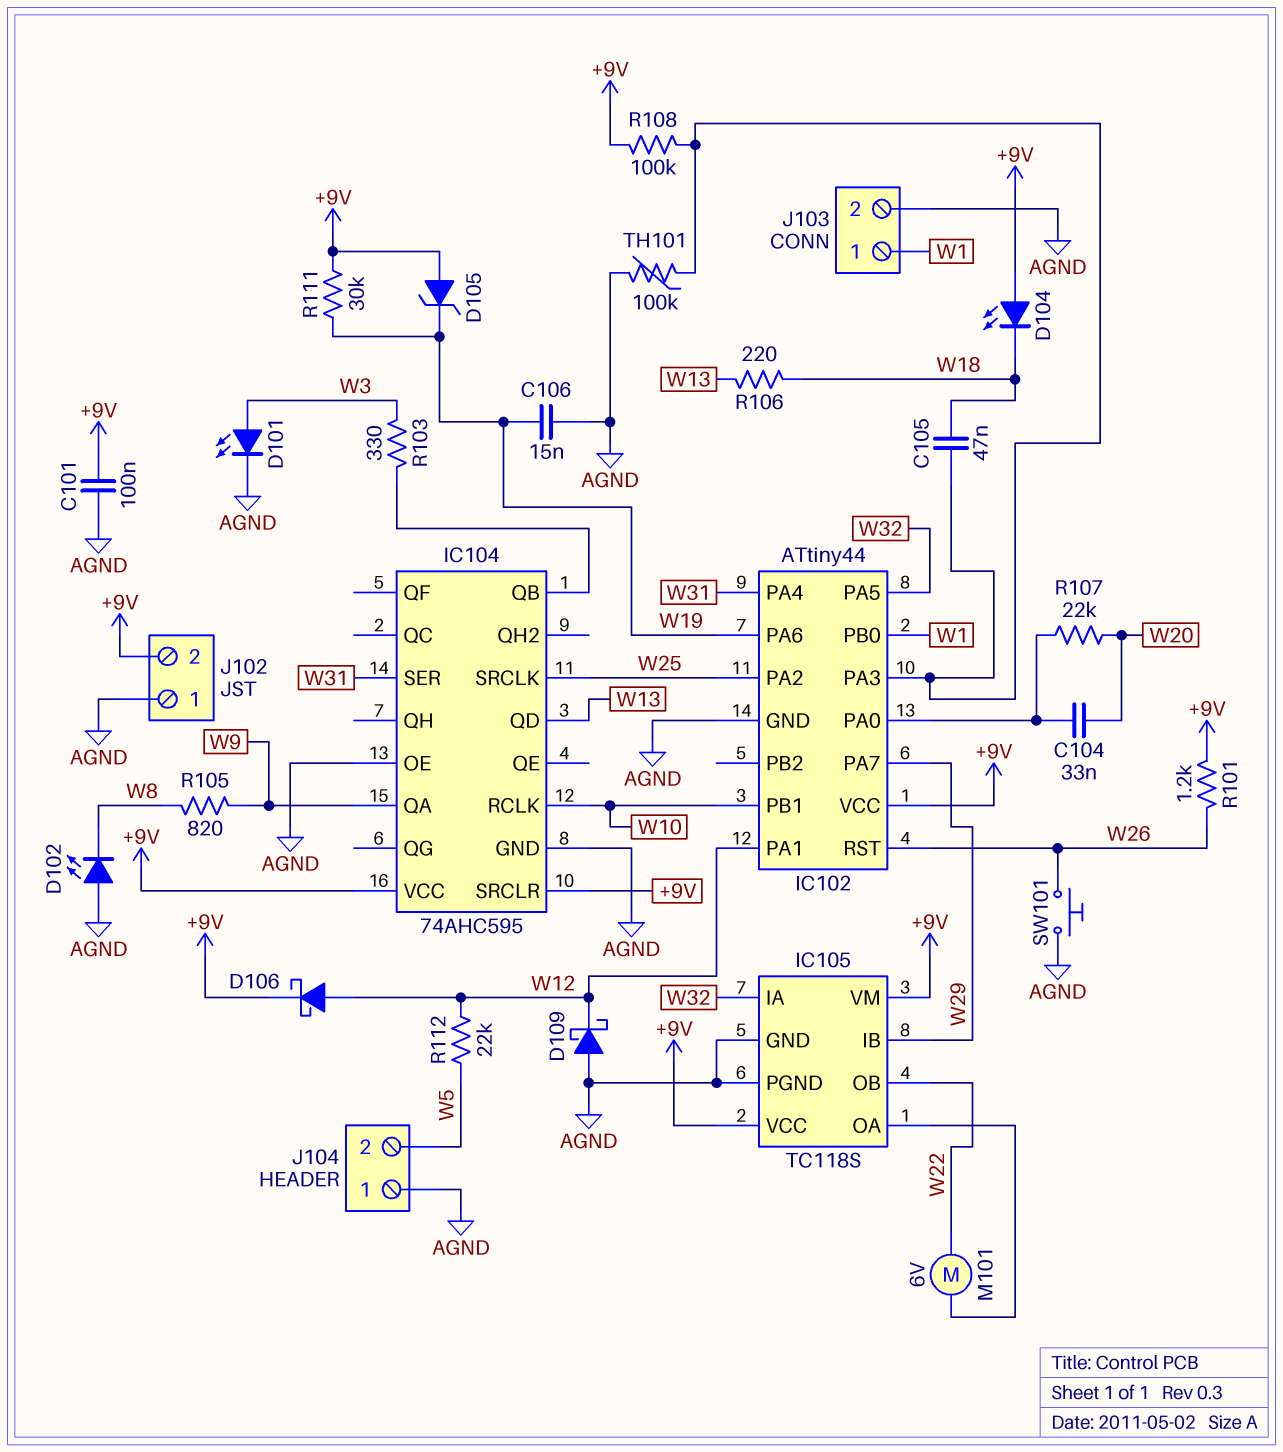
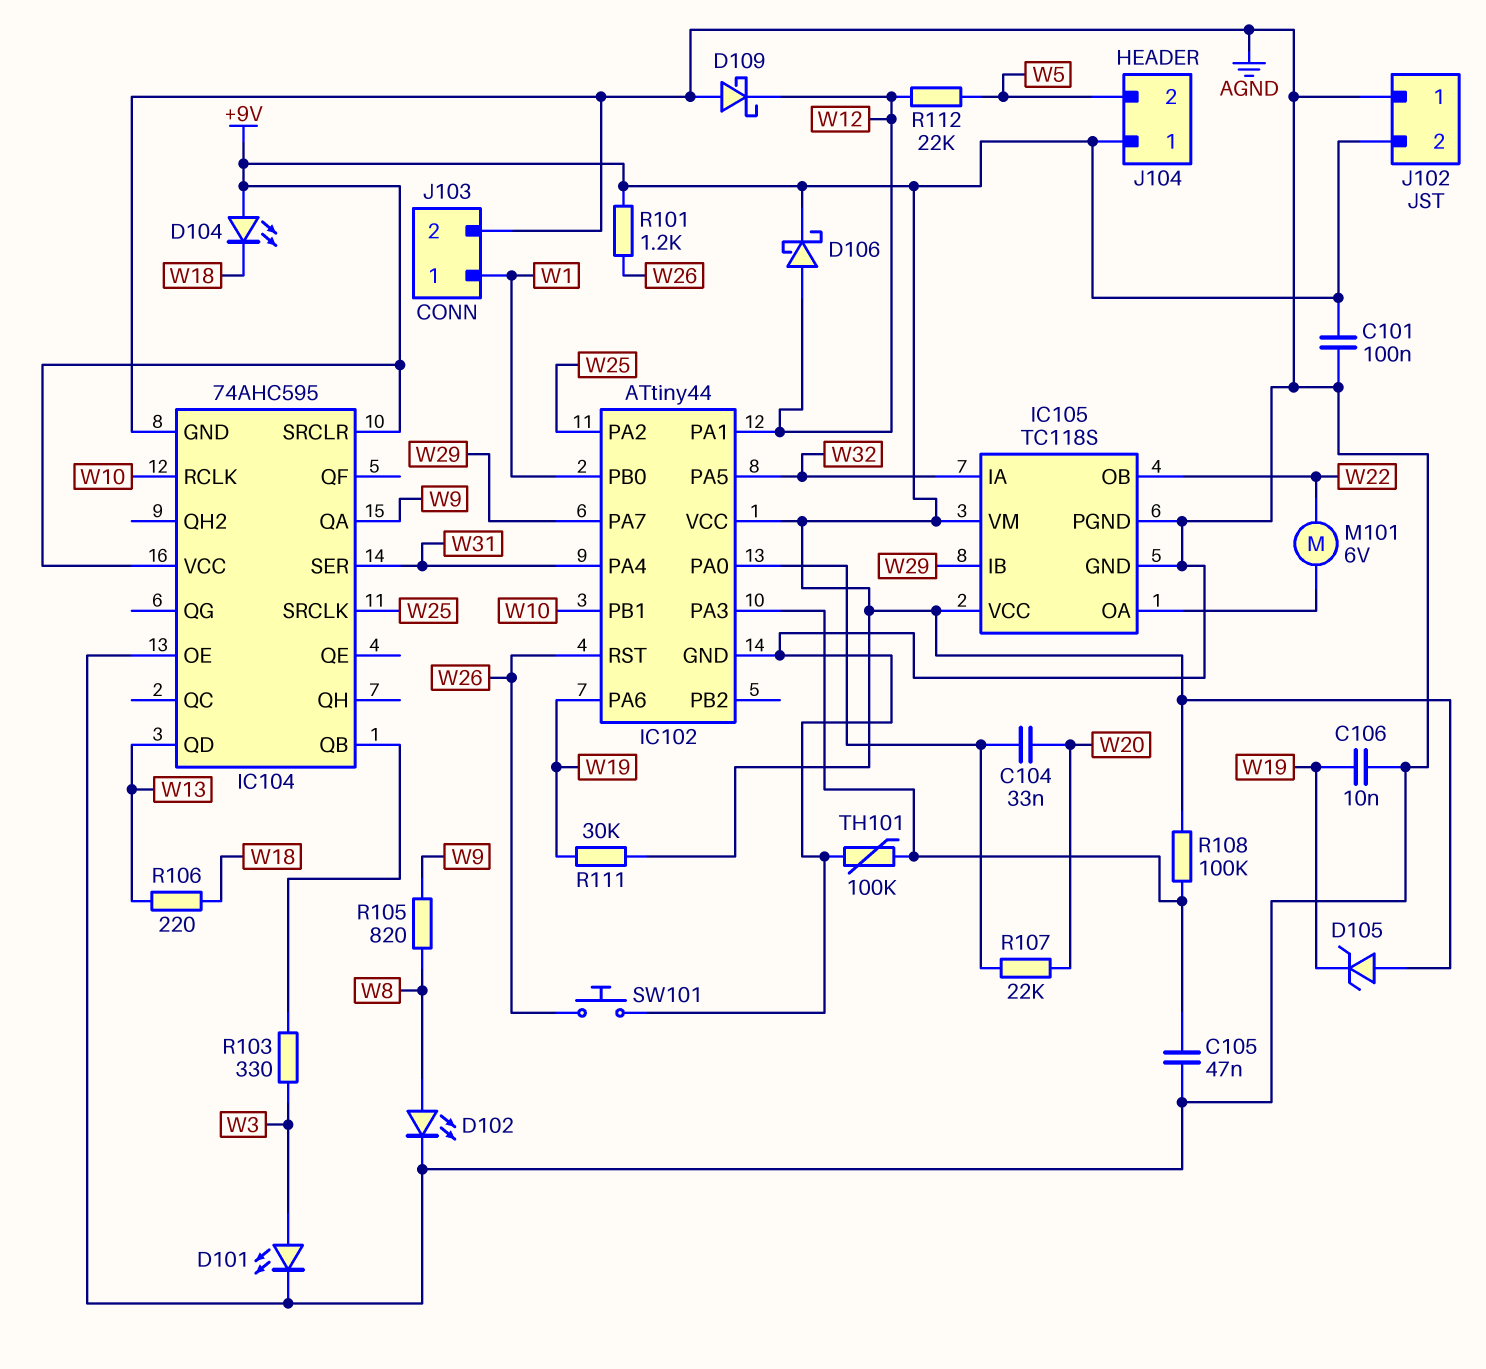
C105: 47nF (IC102/PA3, W18) -> 47nF (AGND, IC102/PA3)
C106: 15nF (AGND, W19) -> 10nF (AGND, W19)
D102: LED (A AGND, K W8) -> LED (A W8, K AGND)
J104 pin 1: AGND -> +9V

